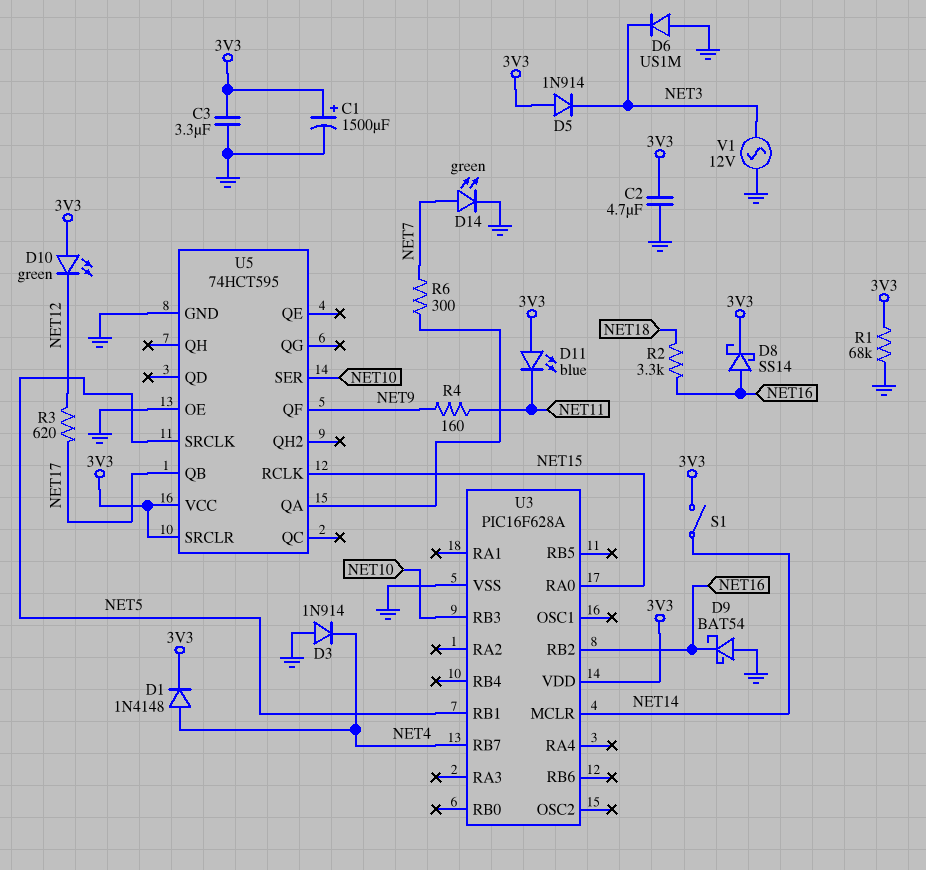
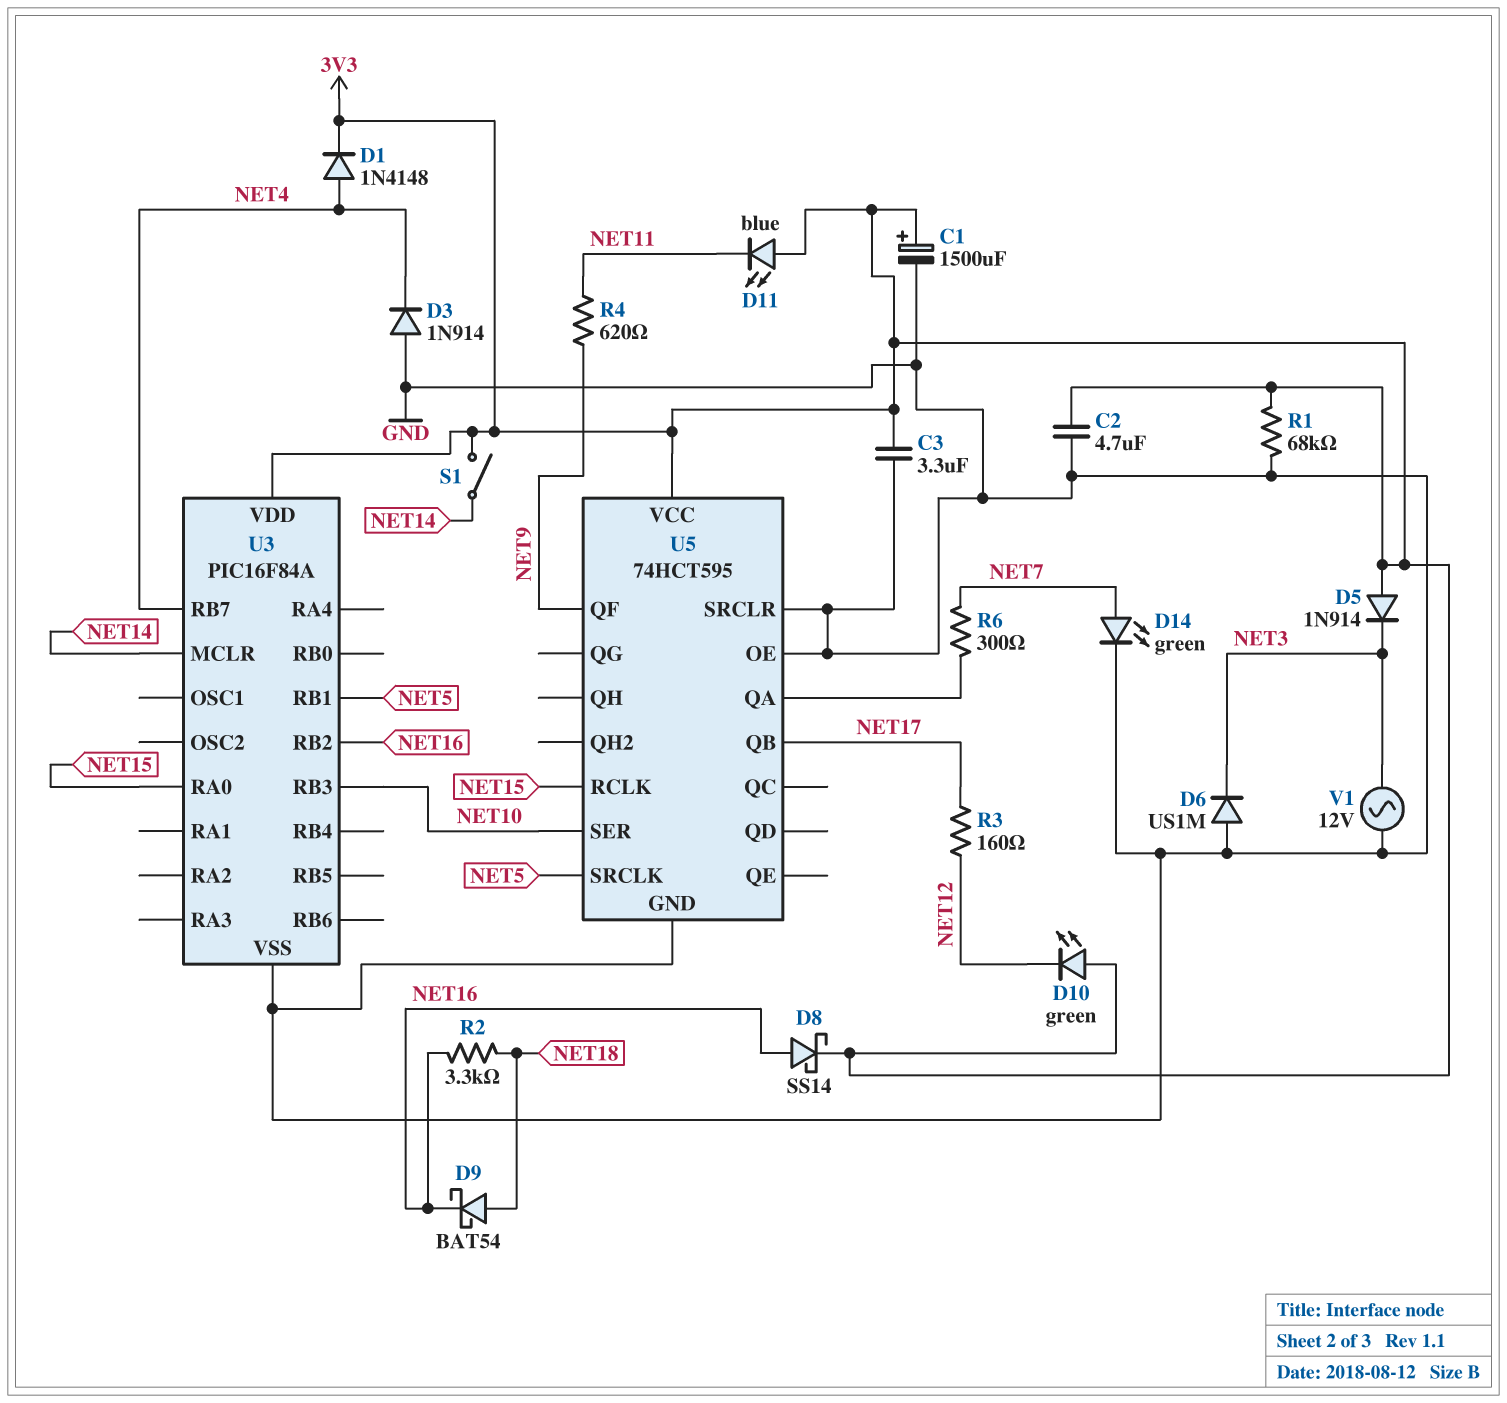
D9: schottky BAT54 (A GND, K NET16) -> schottky BAT54 (A NET18, K NET16)
R3: 620 (NET12, NET17) -> 160 (NET12, NET17)
R4: 160 (NET9, NET11) -> 620 (NET9, NET11)
U3: PIC16F628A -> PIC16F84A
U5 pin SRCLR: 3V3 -> GND

